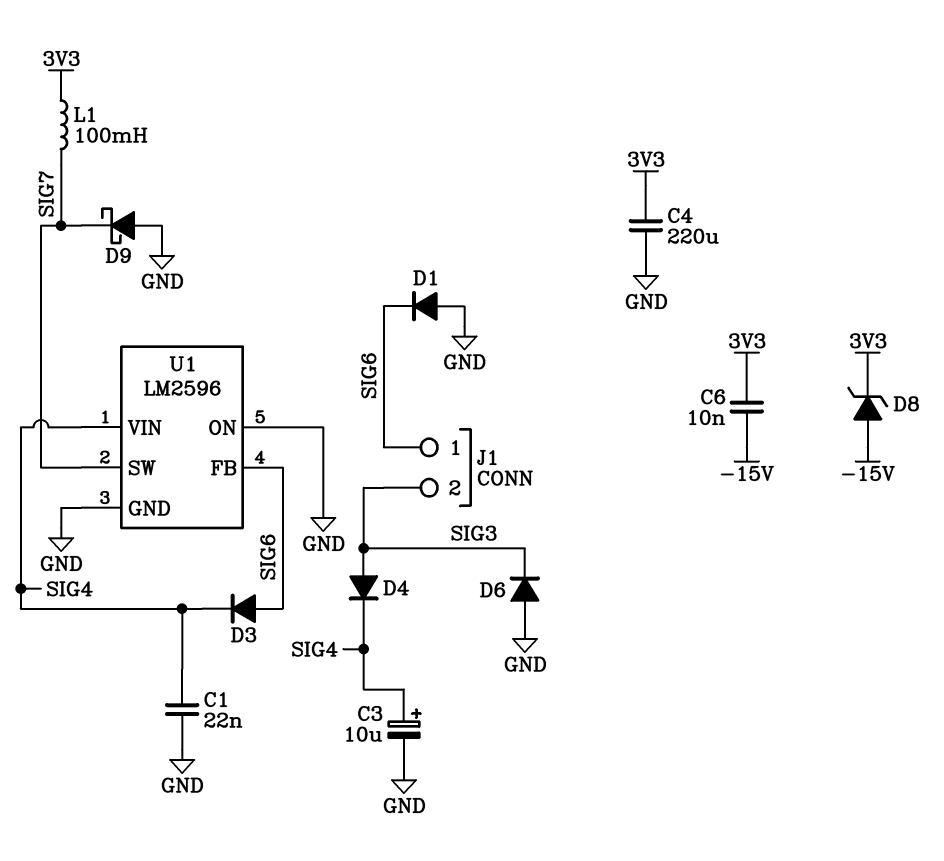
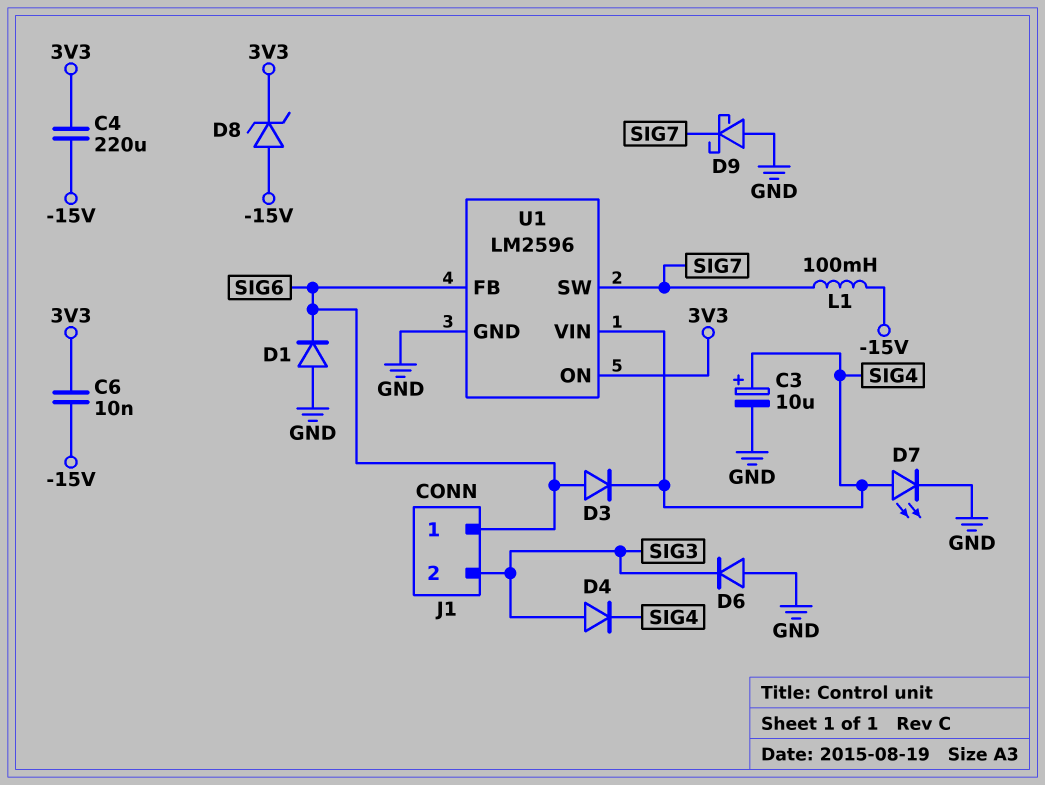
C1: 22nF (GND, SIG4) -> none
C4: 220uF (3V3, GND) -> 220uF (-15V, 3V3)
D7: none -> LED (A SIG4, K GND)
L1: 100mH (3V3, SIG7) -> 100mH (-15V, SIG7)
U1 pin ON: GND -> 3V3

